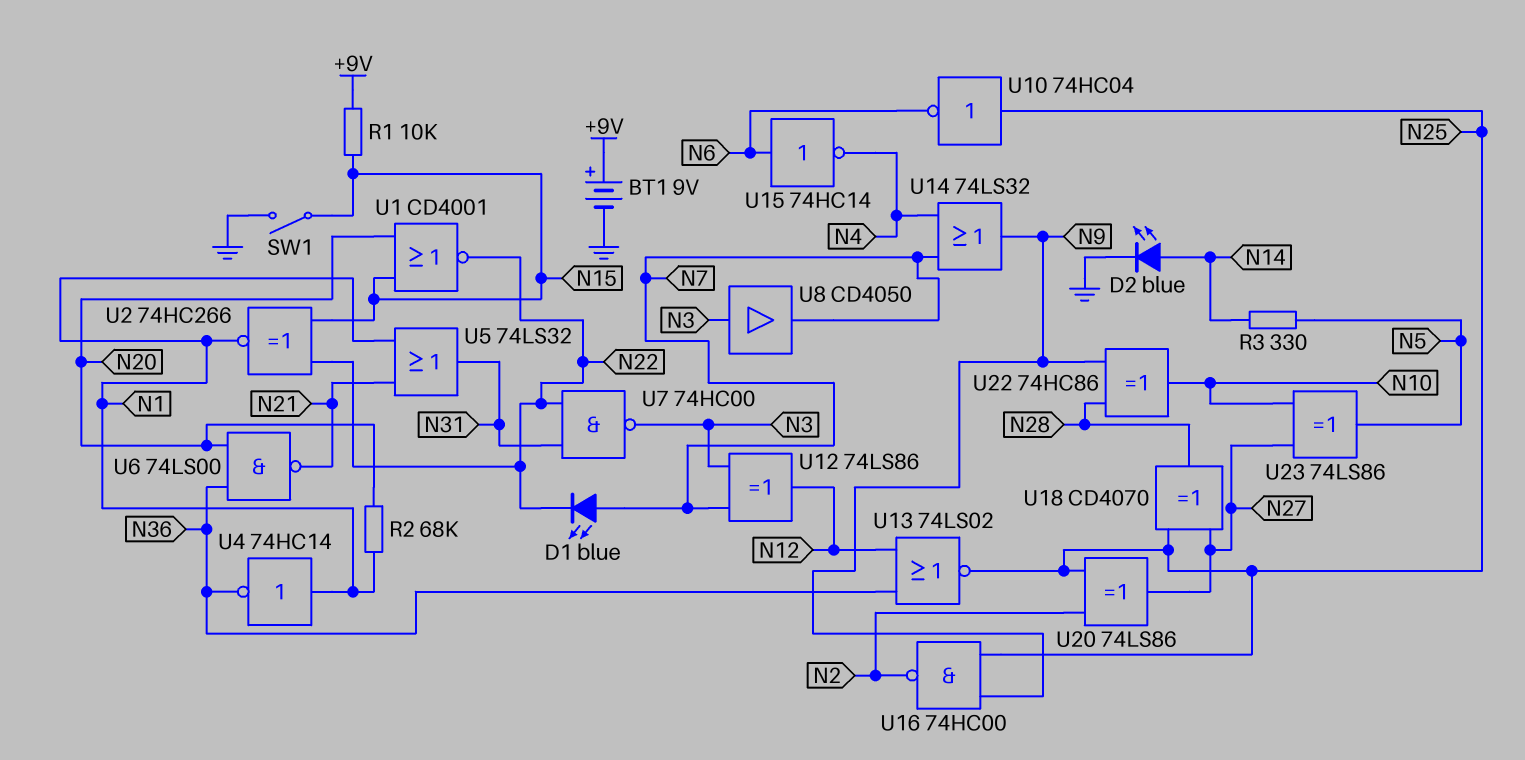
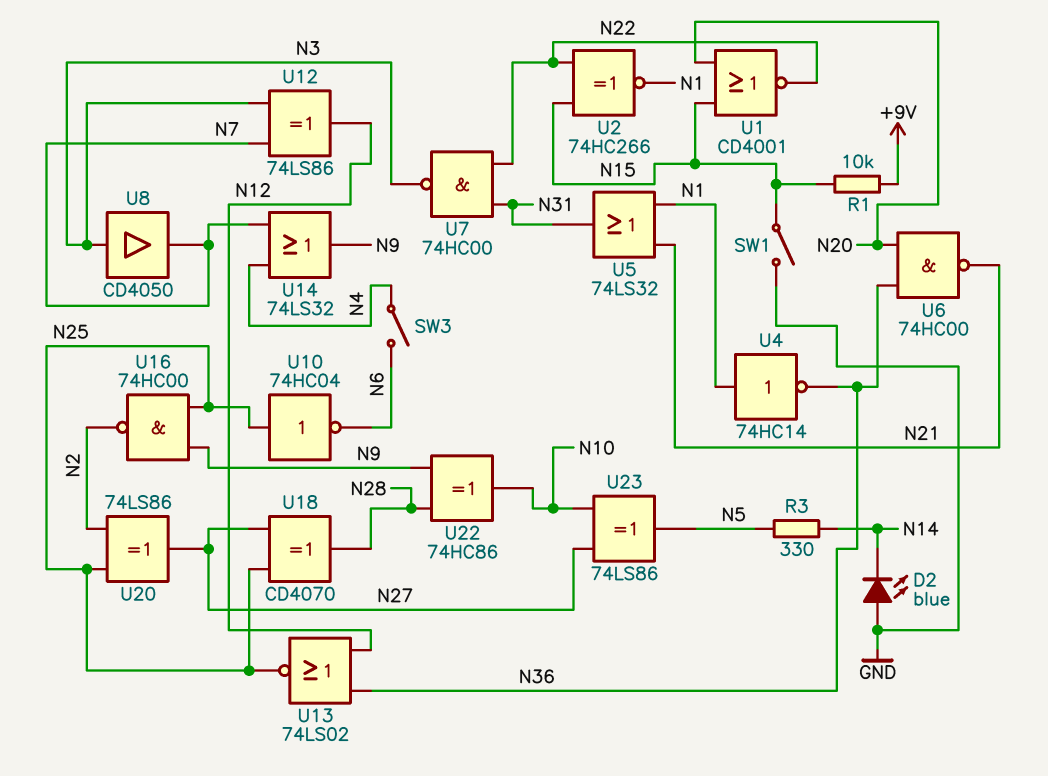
BT1: 9V (plus +9V, minus GND) -> none
D1: LED blue (A N7, K N22) -> none
D2: LED blue (A N14, K GND) -> LED blue (A GND, K N14)
R2: 68k (N1, N20) -> none
SW3: none -> switch (N4, N6)
U6: NAND 74LS00 (in N20, in N36, out N21) -> NAND 74HC00 (in N20, in N36, out N21)
U15: NOT 74HC14 (in N6, out N4) -> none

